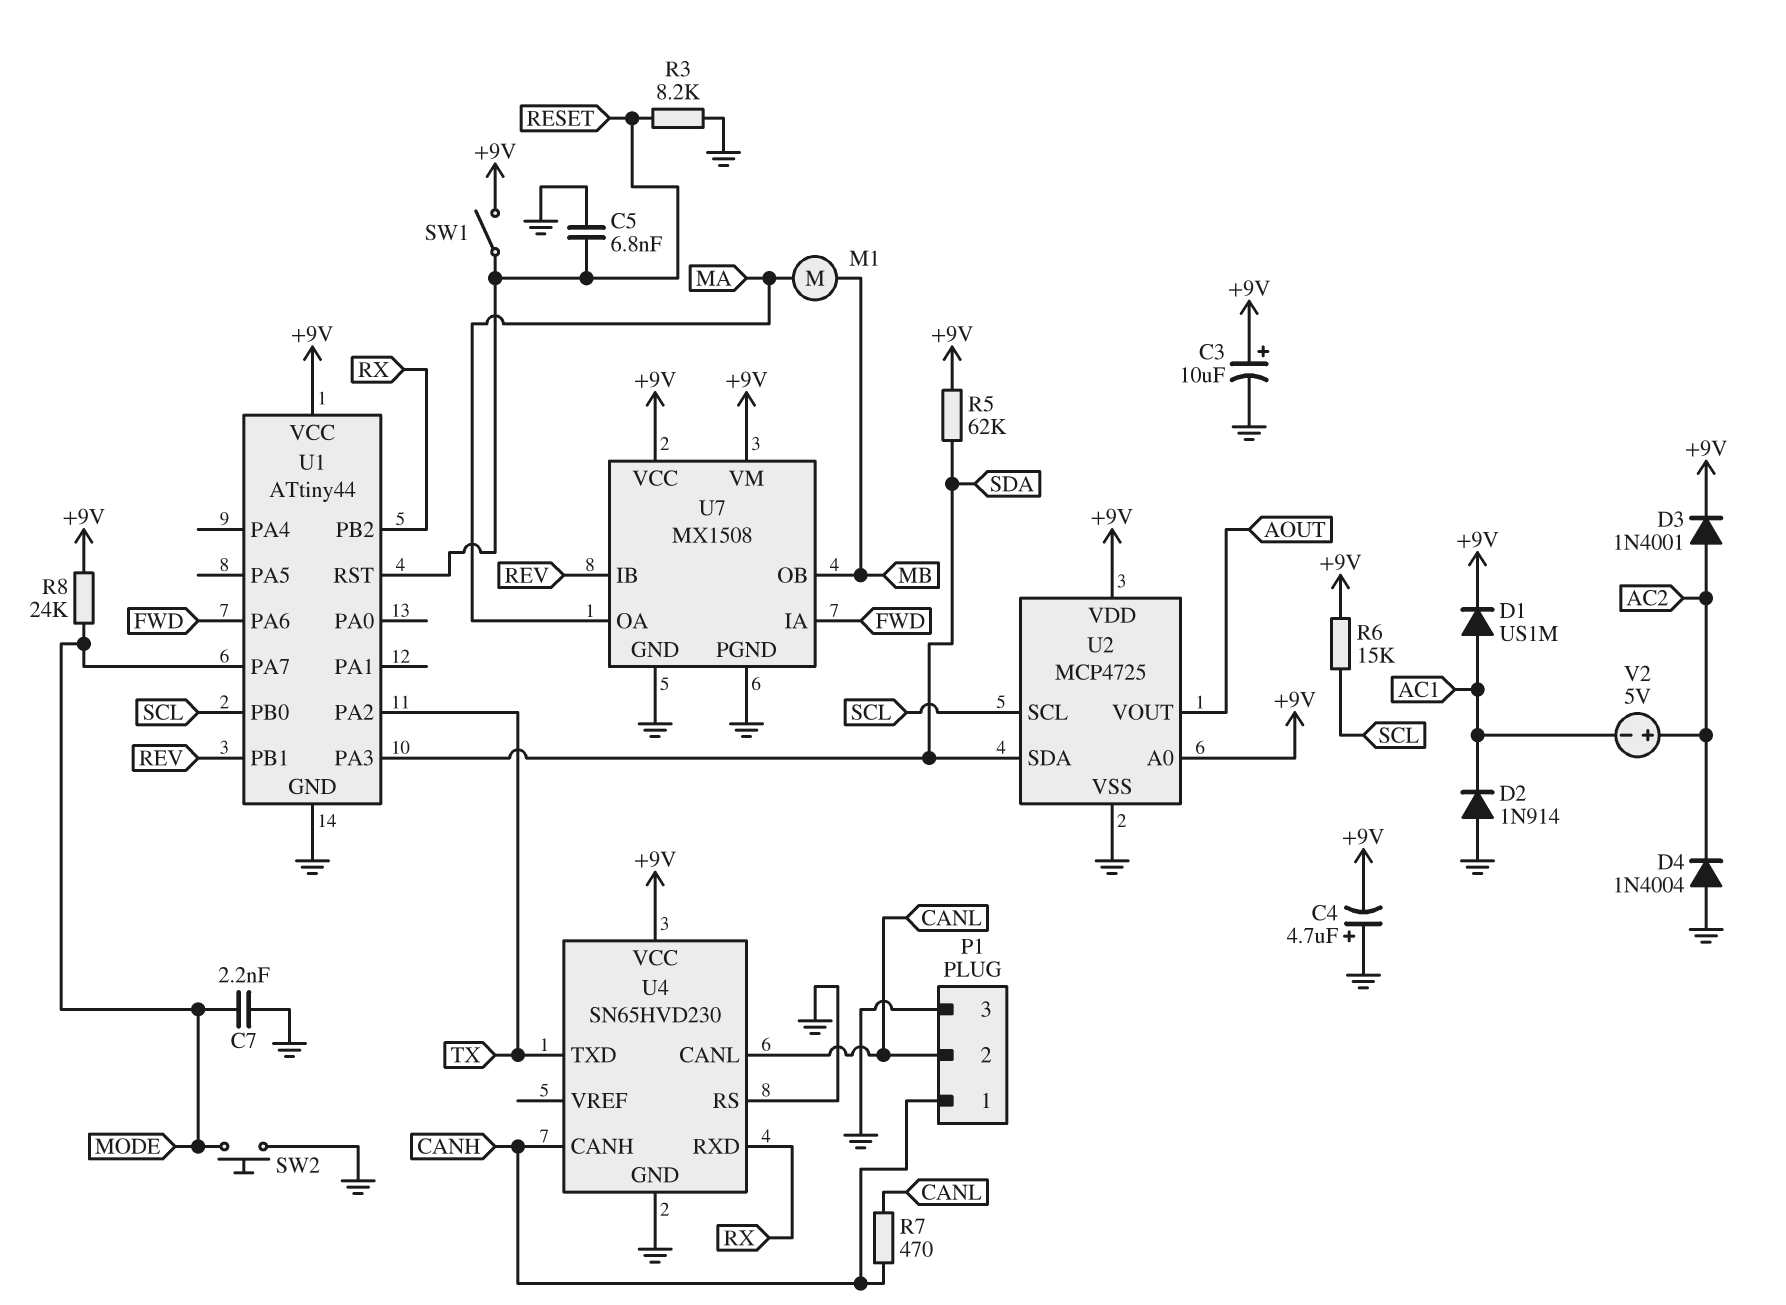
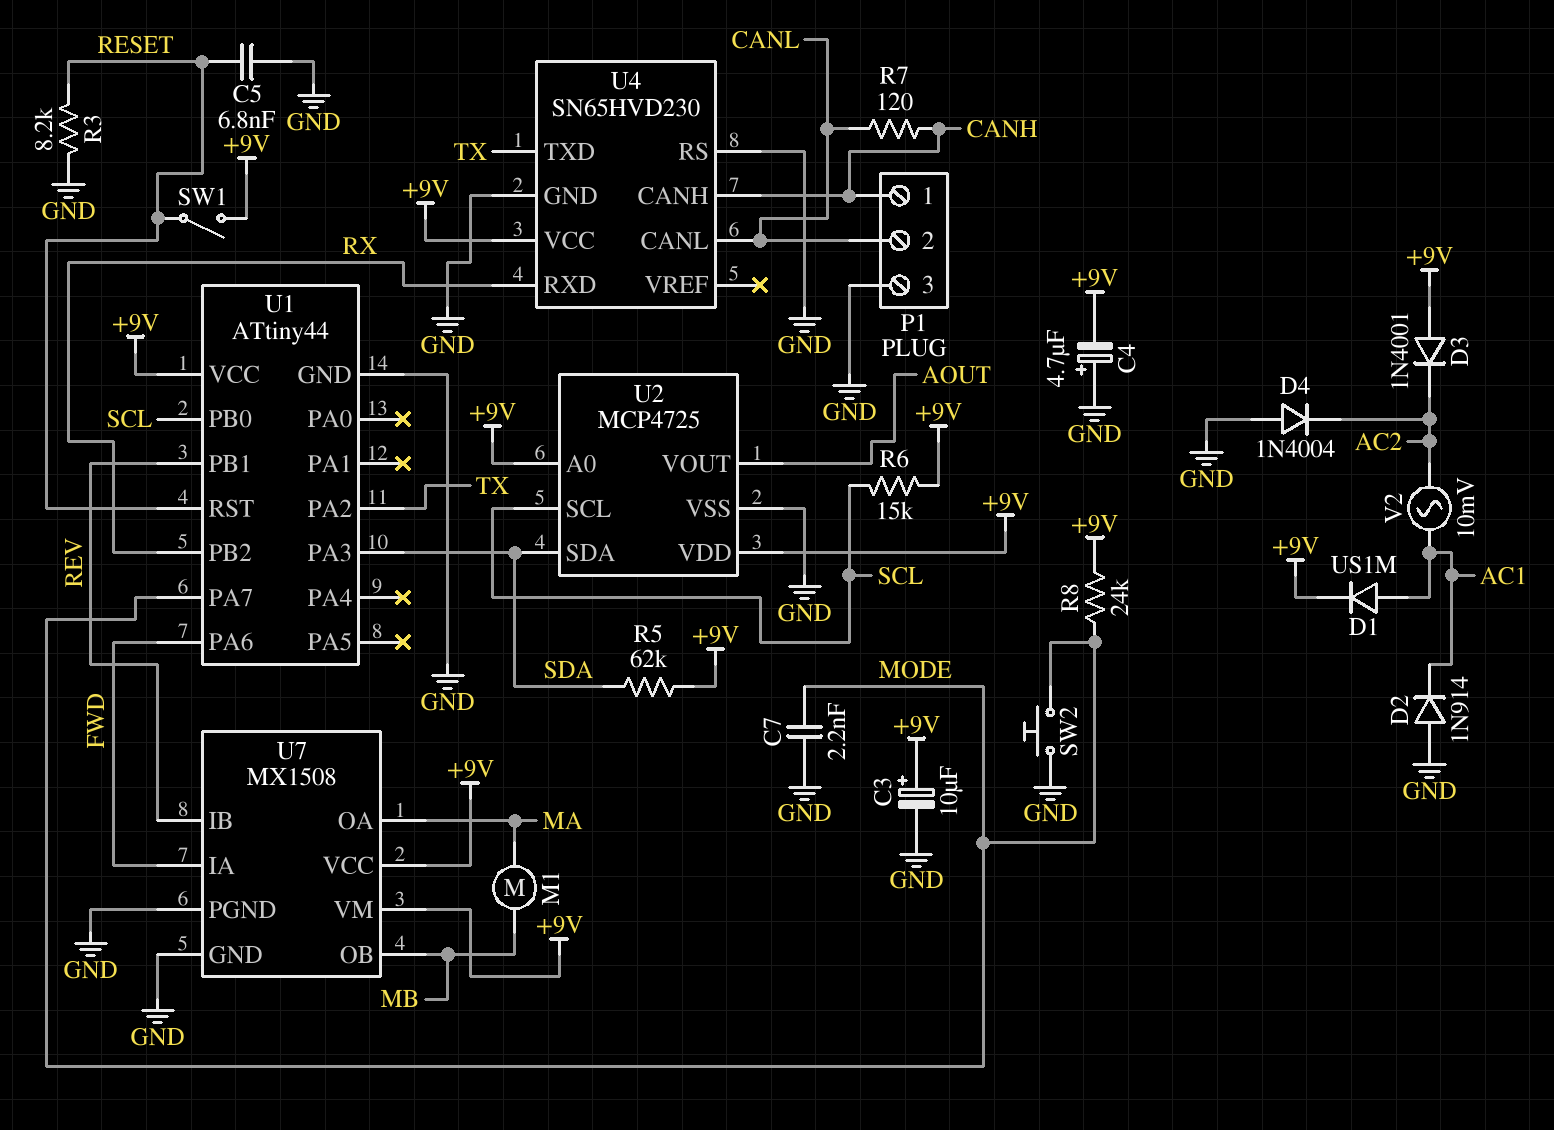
D3: diode 1N4001 (A AC2, K +9V) -> diode 1N4001 (A +9V, K AC2)
R7: 470 (CANH, CANL) -> 120 (CANH, CANL)
V2: 5V (plus AC2, minus AC1) -> AC 10mV (AC1, AC2)

